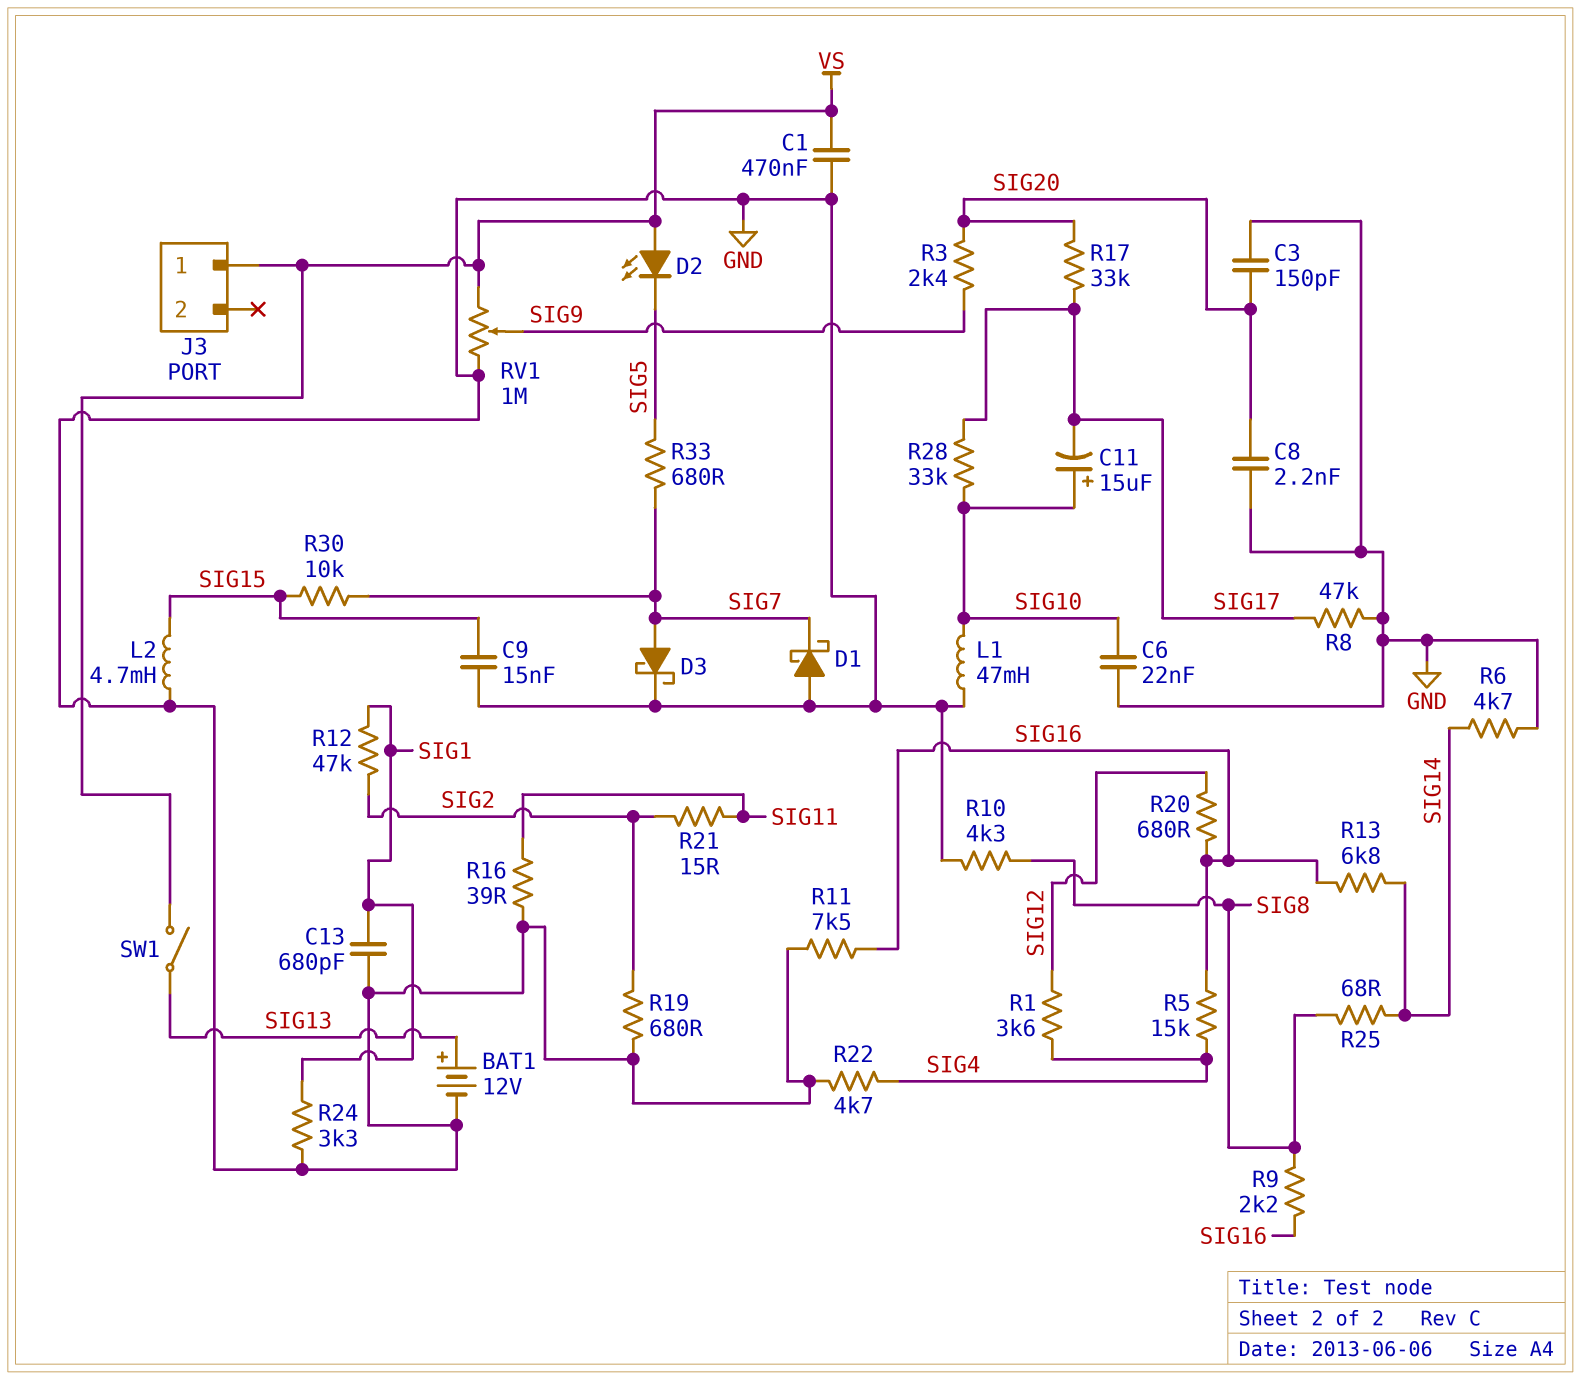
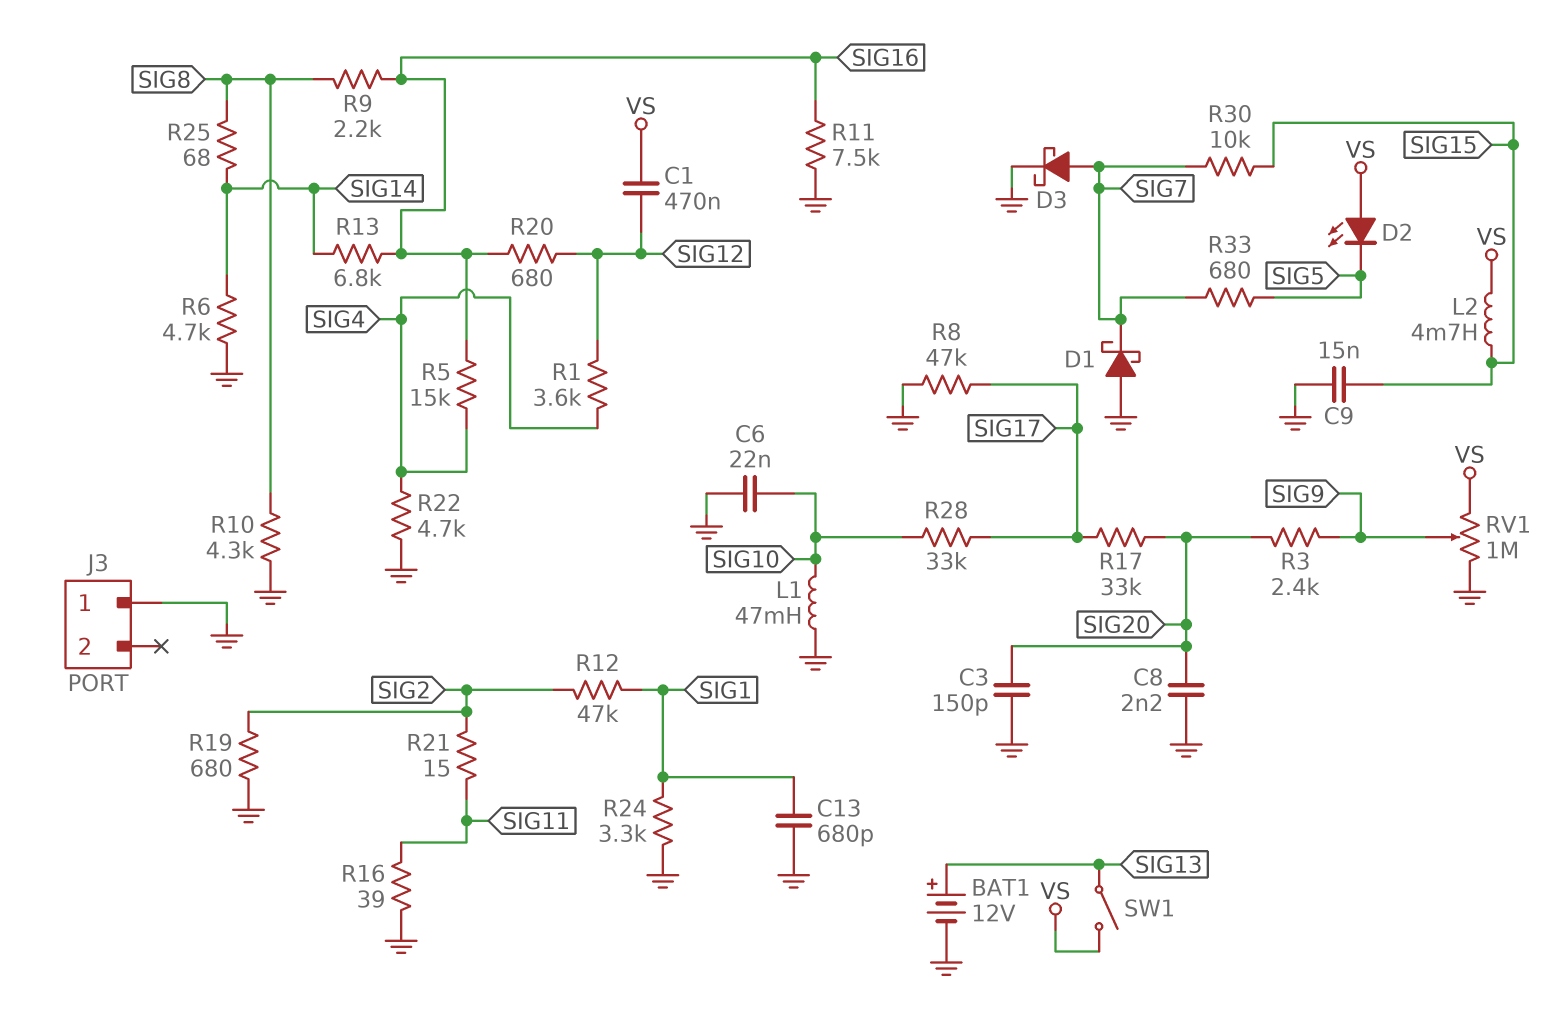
C1: 470nF (GND, VS) -> 470nF (SIG12, VS)
C11: 15uF (plus SIG10, minus SIG17) -> none
J3 pin 1: VS -> GND
L2: 4.7mH (GND, SIG15) -> 4.7mH (SIG15, VS)

